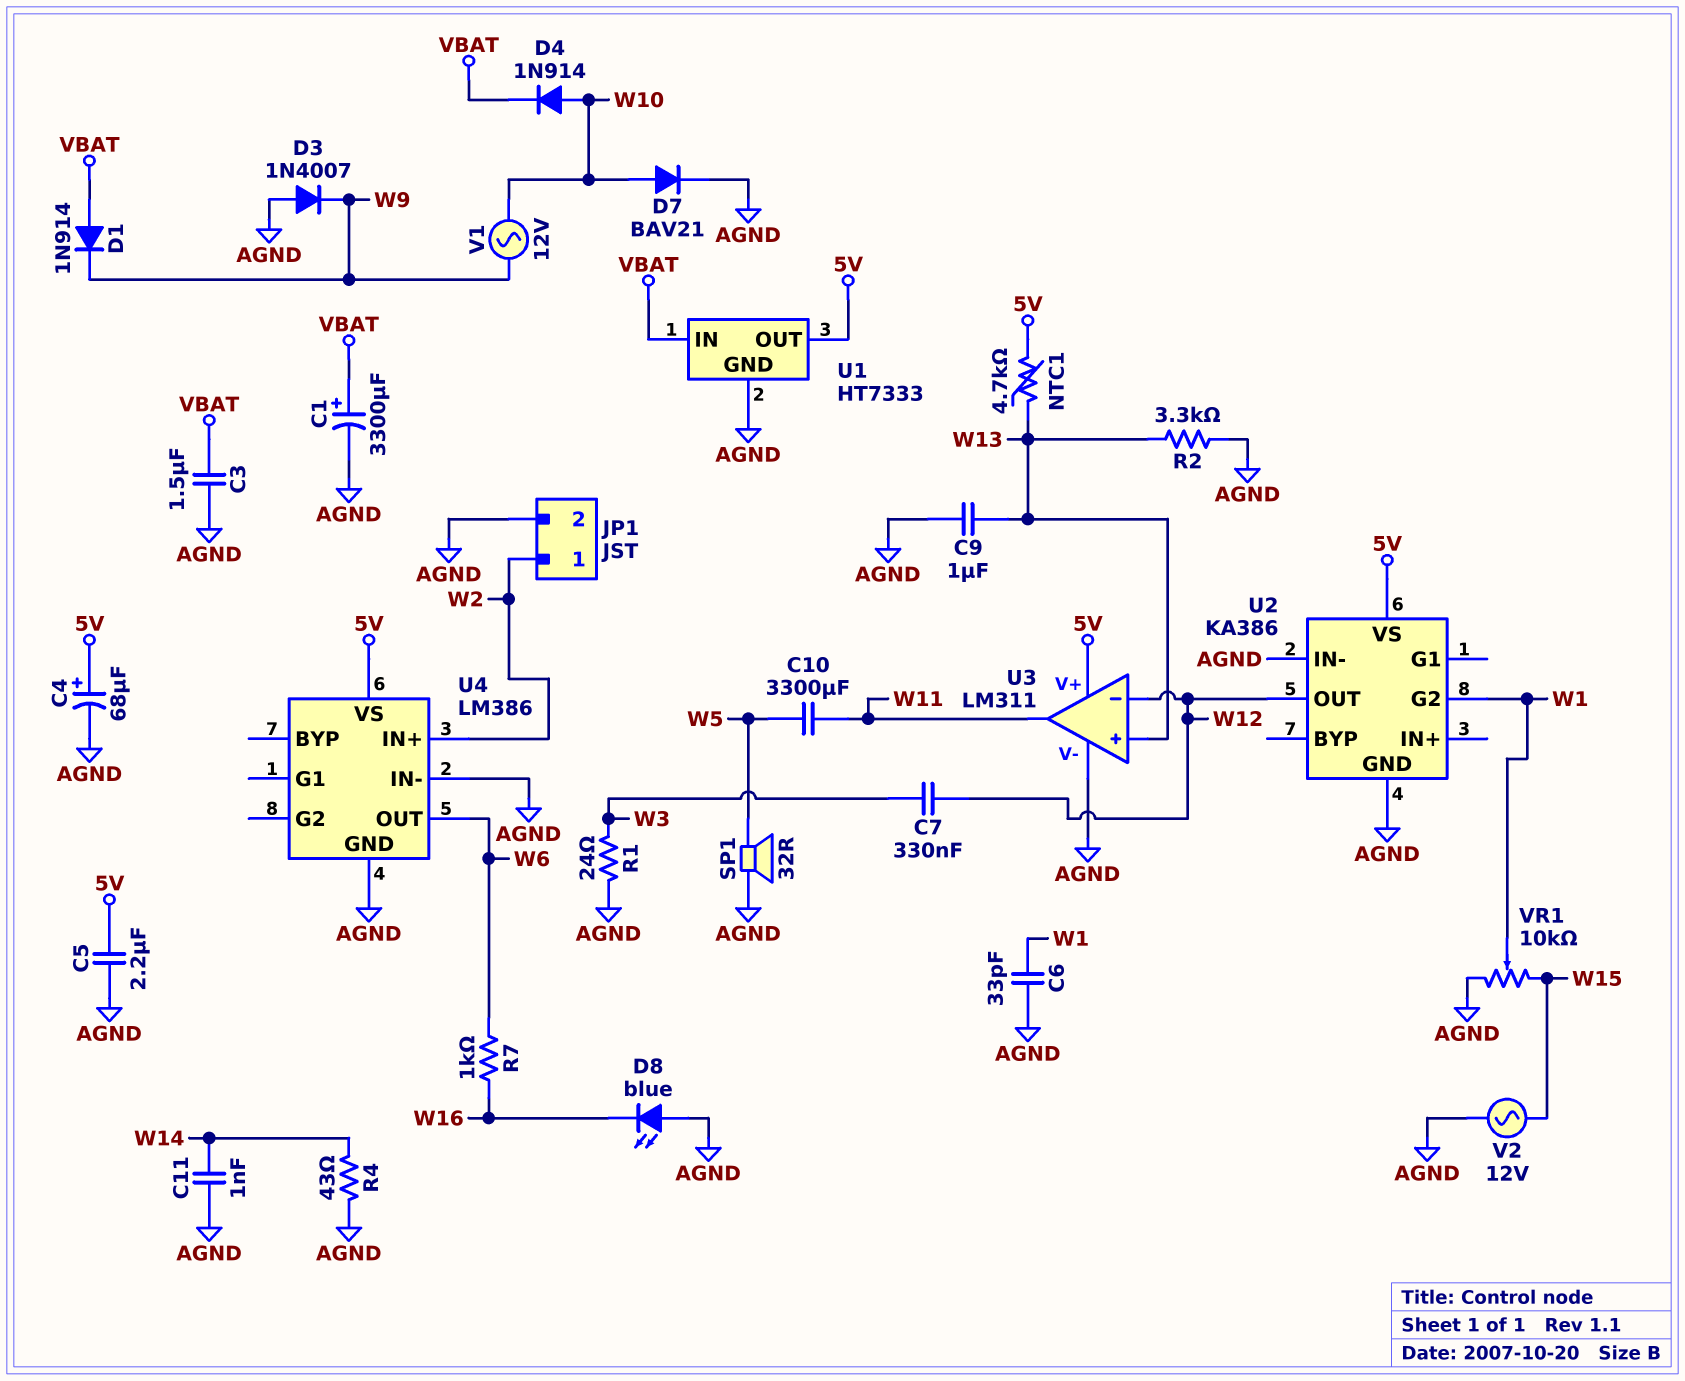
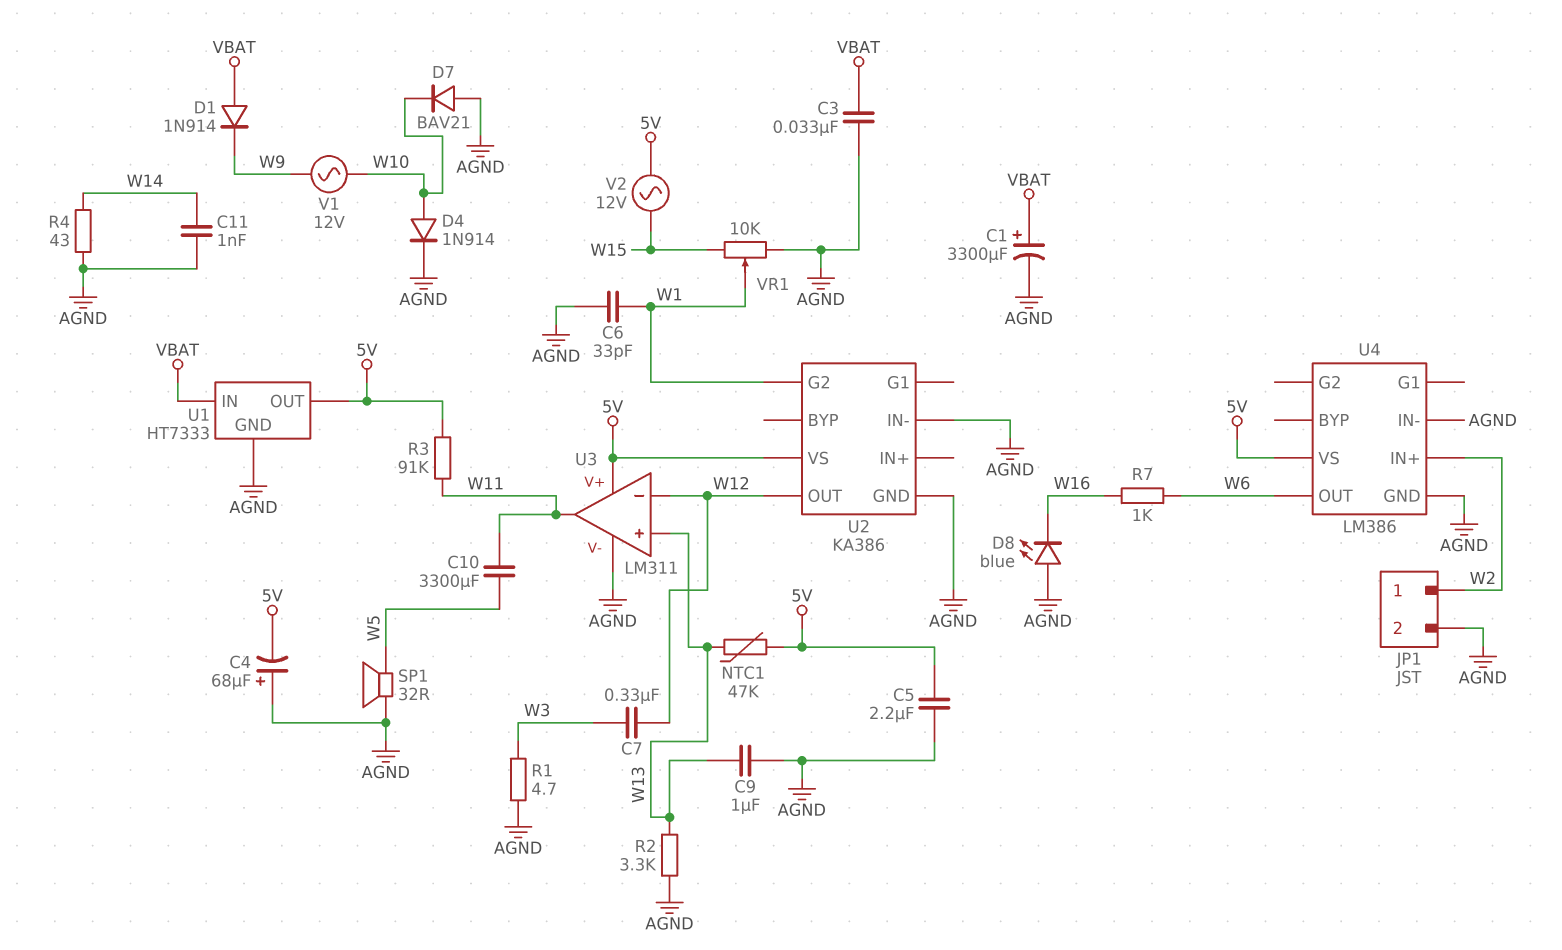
C3: 1.5uF (AGND, VBAT) -> 33nF (AGND, VBAT)
C4: 68uF (plus 5V, minus AGND) -> 68uF (plus AGND, minus 5V)
D3: diode 1N4007 (A AGND, K W9) -> none
D4: diode 1N914 (A W10, K VBAT) -> diode 1N914 (A W10, K AGND)
D7: diode BAV21 (A W10, K AGND) -> diode BAV21 (A AGND, K W10)
NTC1: 4.7k (5V, W13) -> 47k (5V, W13)
R1: 24 (AGND, W3) -> 4.7 (AGND, W3)
R3: none -> 91k (5V, W11)
V2: AC 12V (AGND, W15) -> AC 12V (5V, W15)

